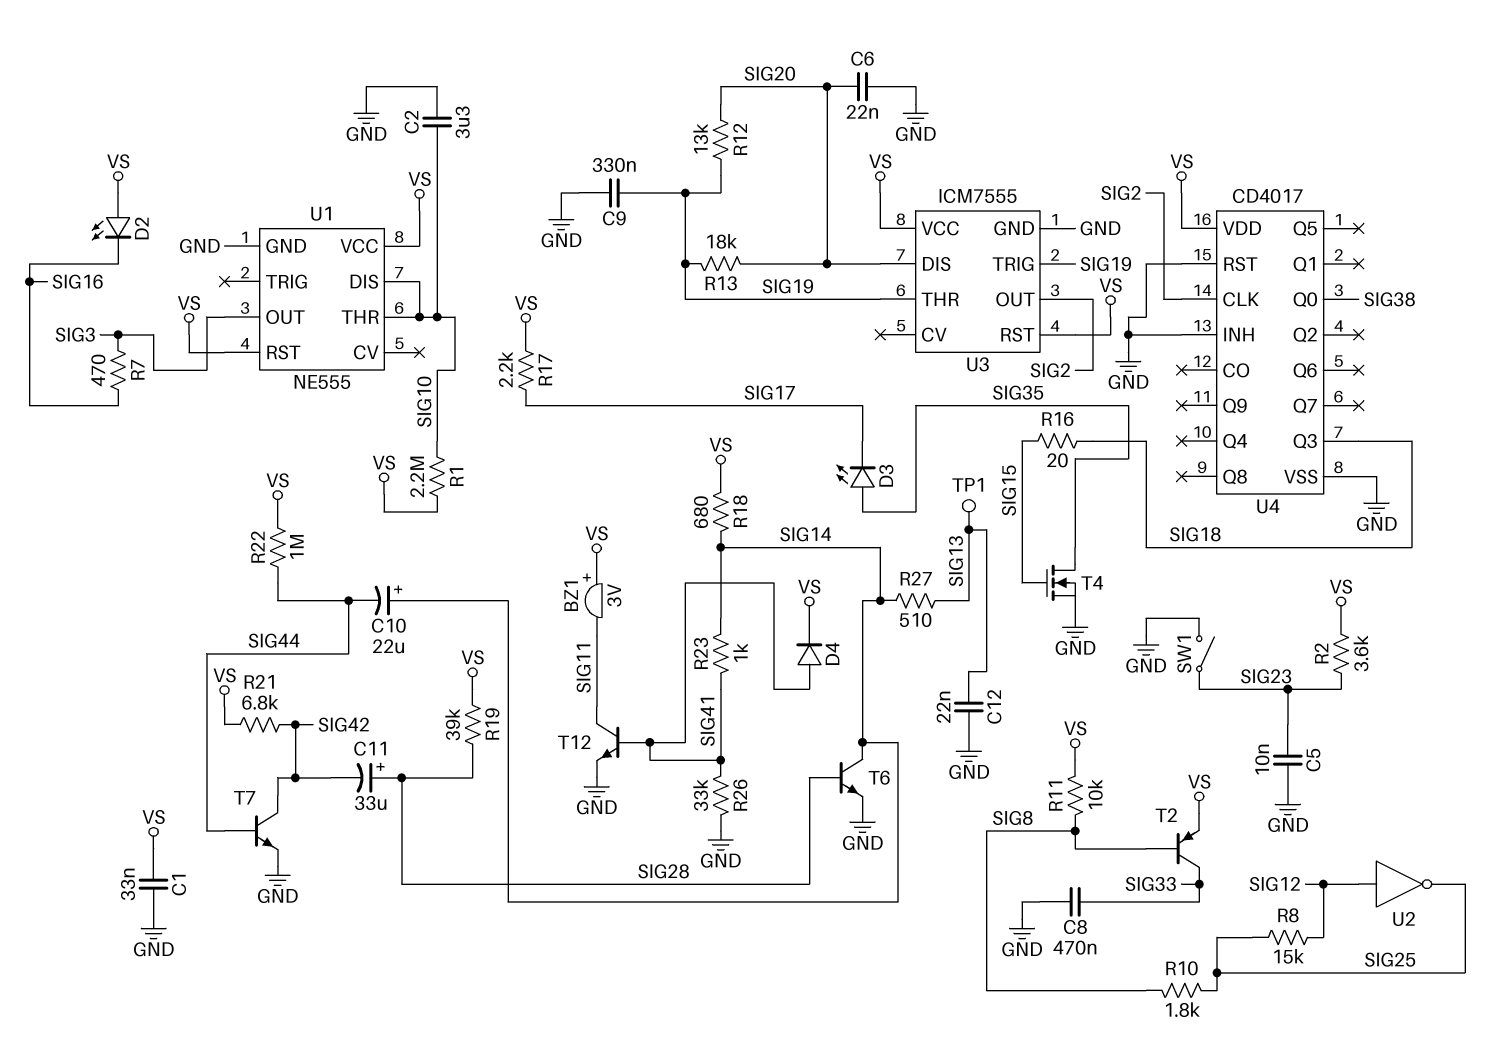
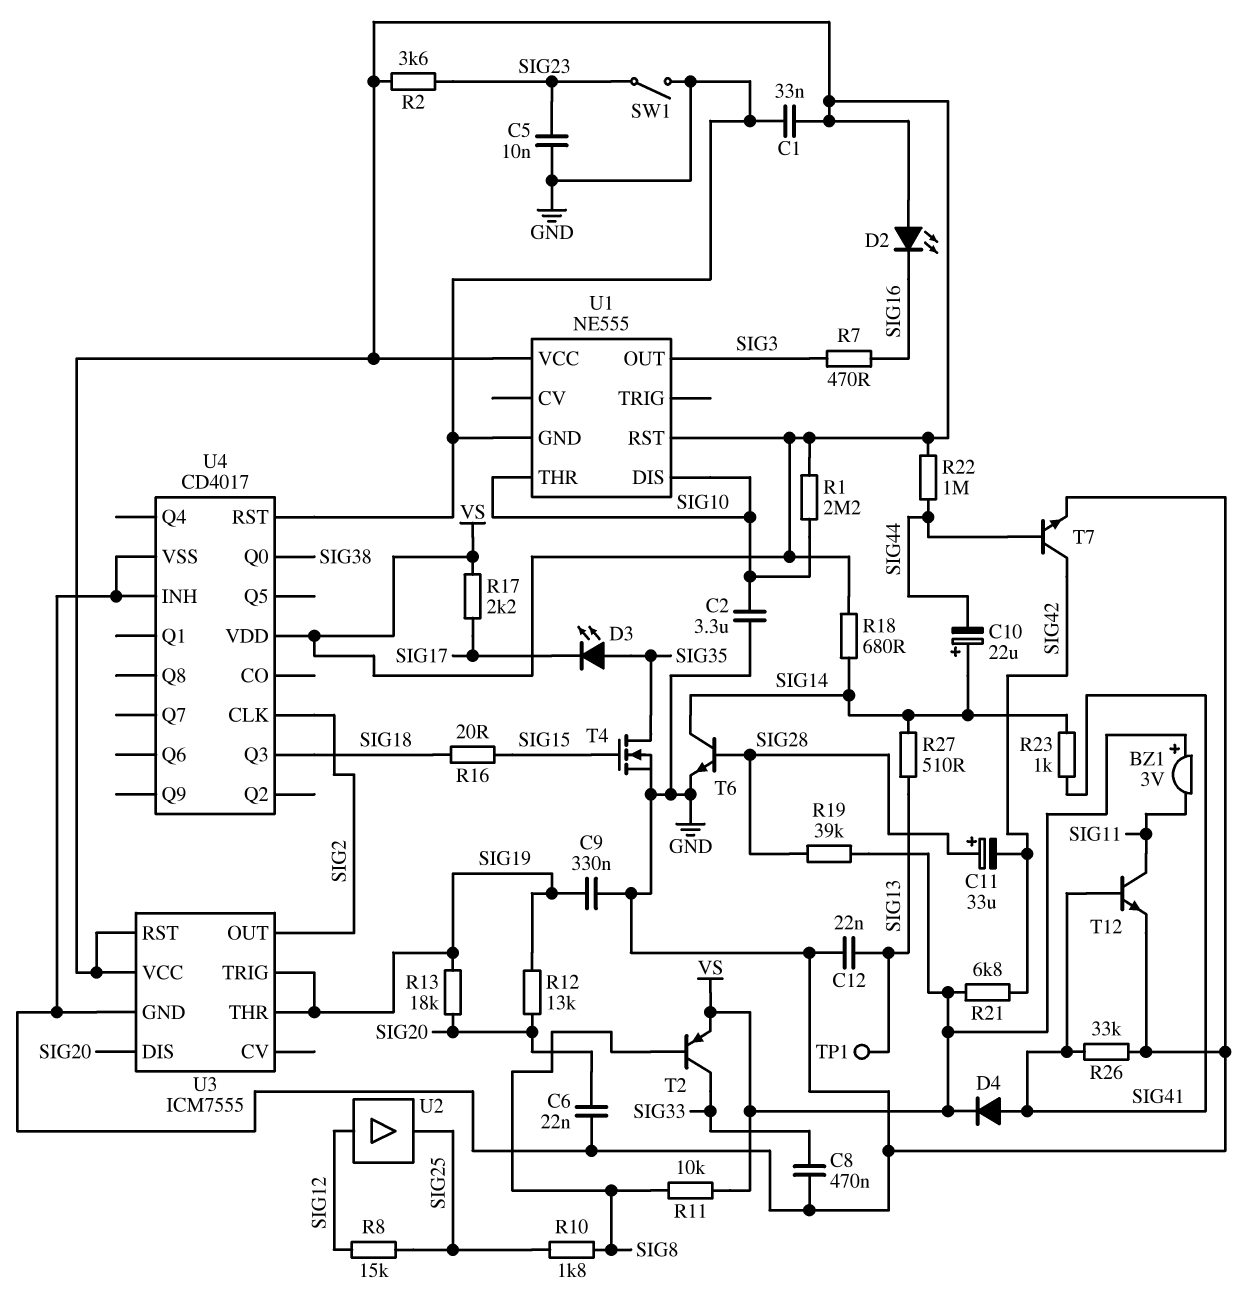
U2: NOT (in SIG12, out SIG25) -> buffer (in SIG12, out SIG25)

